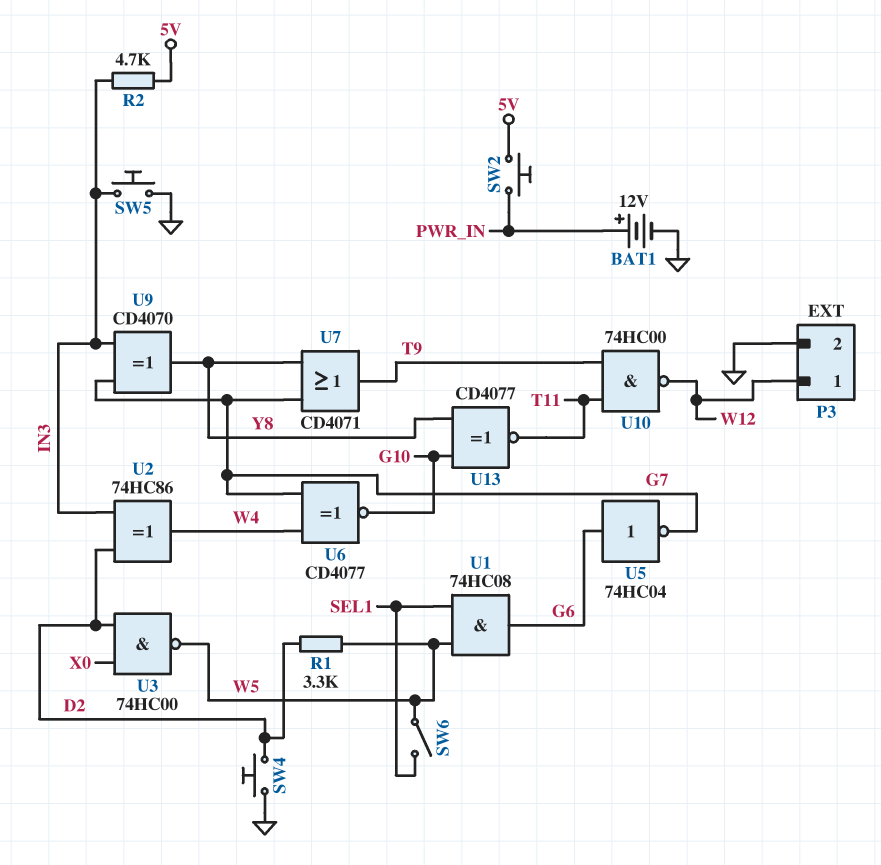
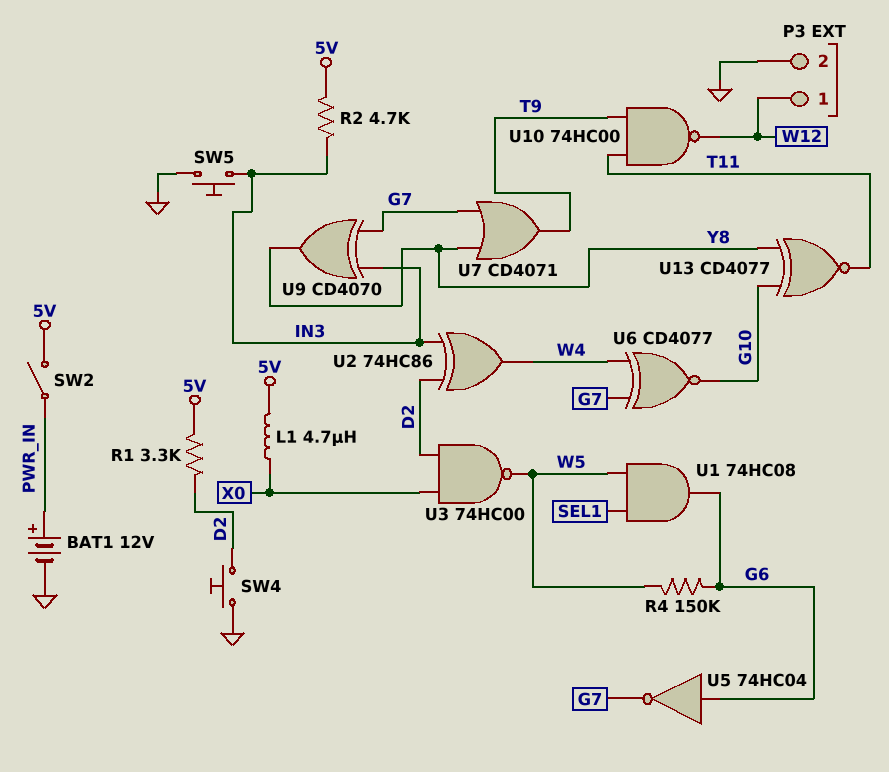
L1: none -> 4.7uH (5V, X0)
R1: 3.3k (D2, W5) -> 3.3k (5V, D2)
R4: none -> 150k (G6, W5)
SW2: button (5V, PWR_IN) -> switch (5V, PWR_IN)
SW6: switch (SEL1, W5) -> none

